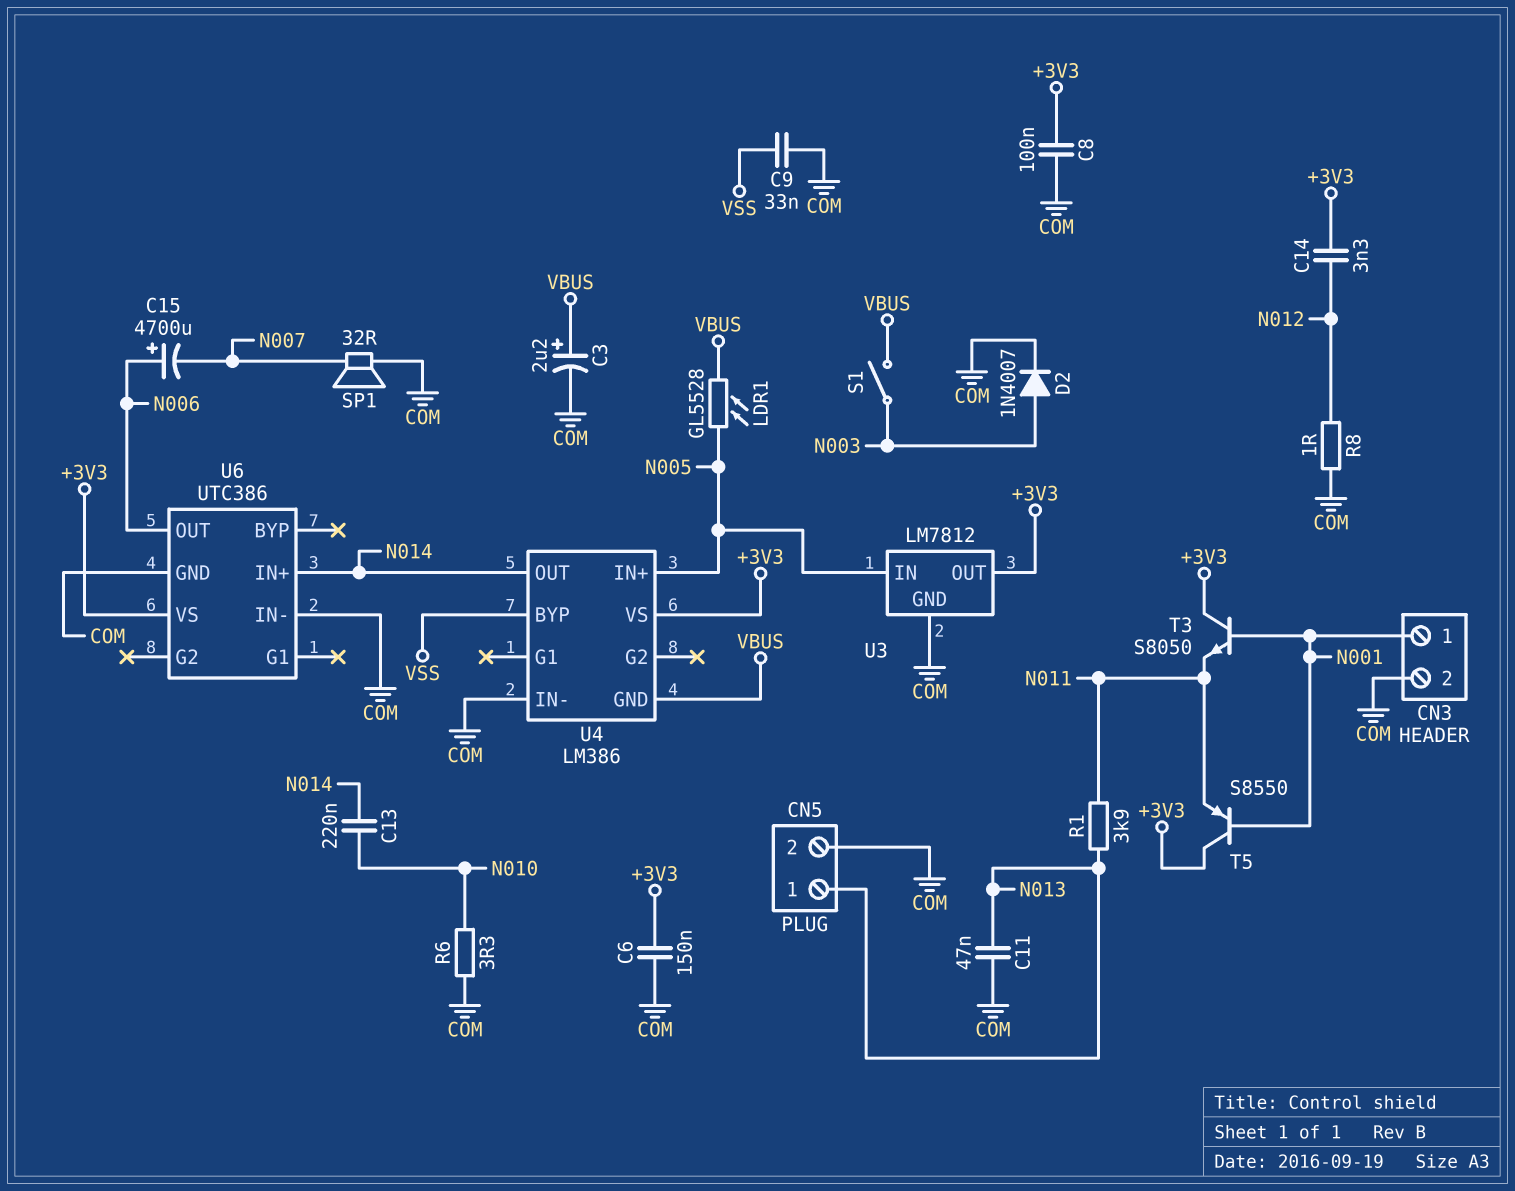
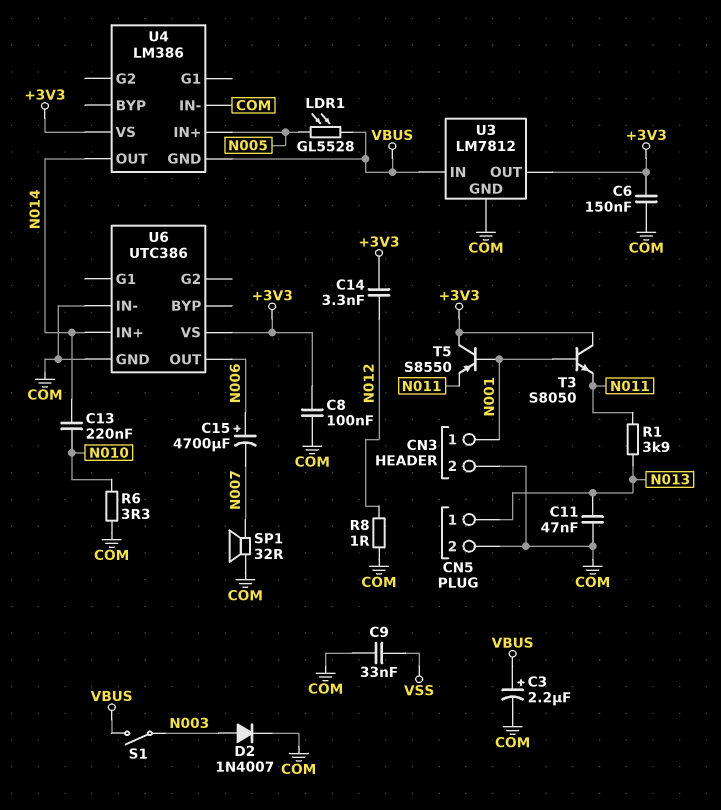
U3 pin IN: N005 -> VBUS
U4 pin BYP: VSS -> none

